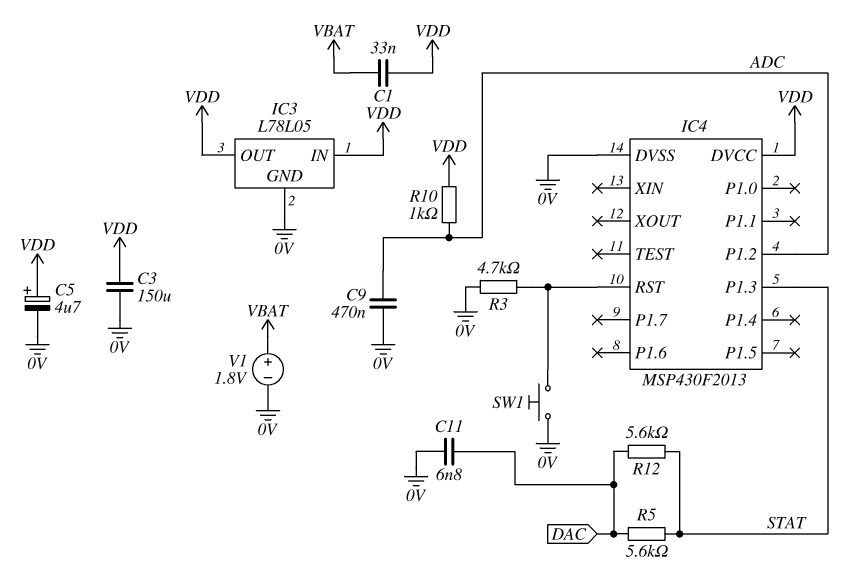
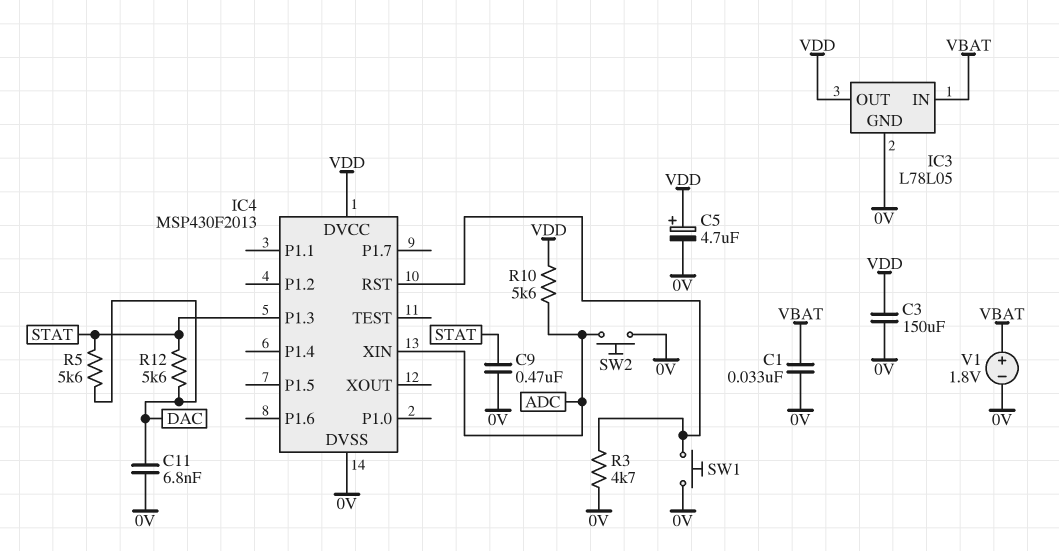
C1: 33nF (VBAT, VDD) -> 33nF (0V, VBAT)
C9: 470nF (0V, ADC) -> 470nF (0V, STAT)
IC3 pin IN: VDD -> VBAT
IC4 pin P1.2: ADC -> none
IC4 pin XIN: none -> ADC
R10: 1k (ADC, VDD) -> 5.6k (ADC, VDD)
SW2: none -> button (0V, ADC)

